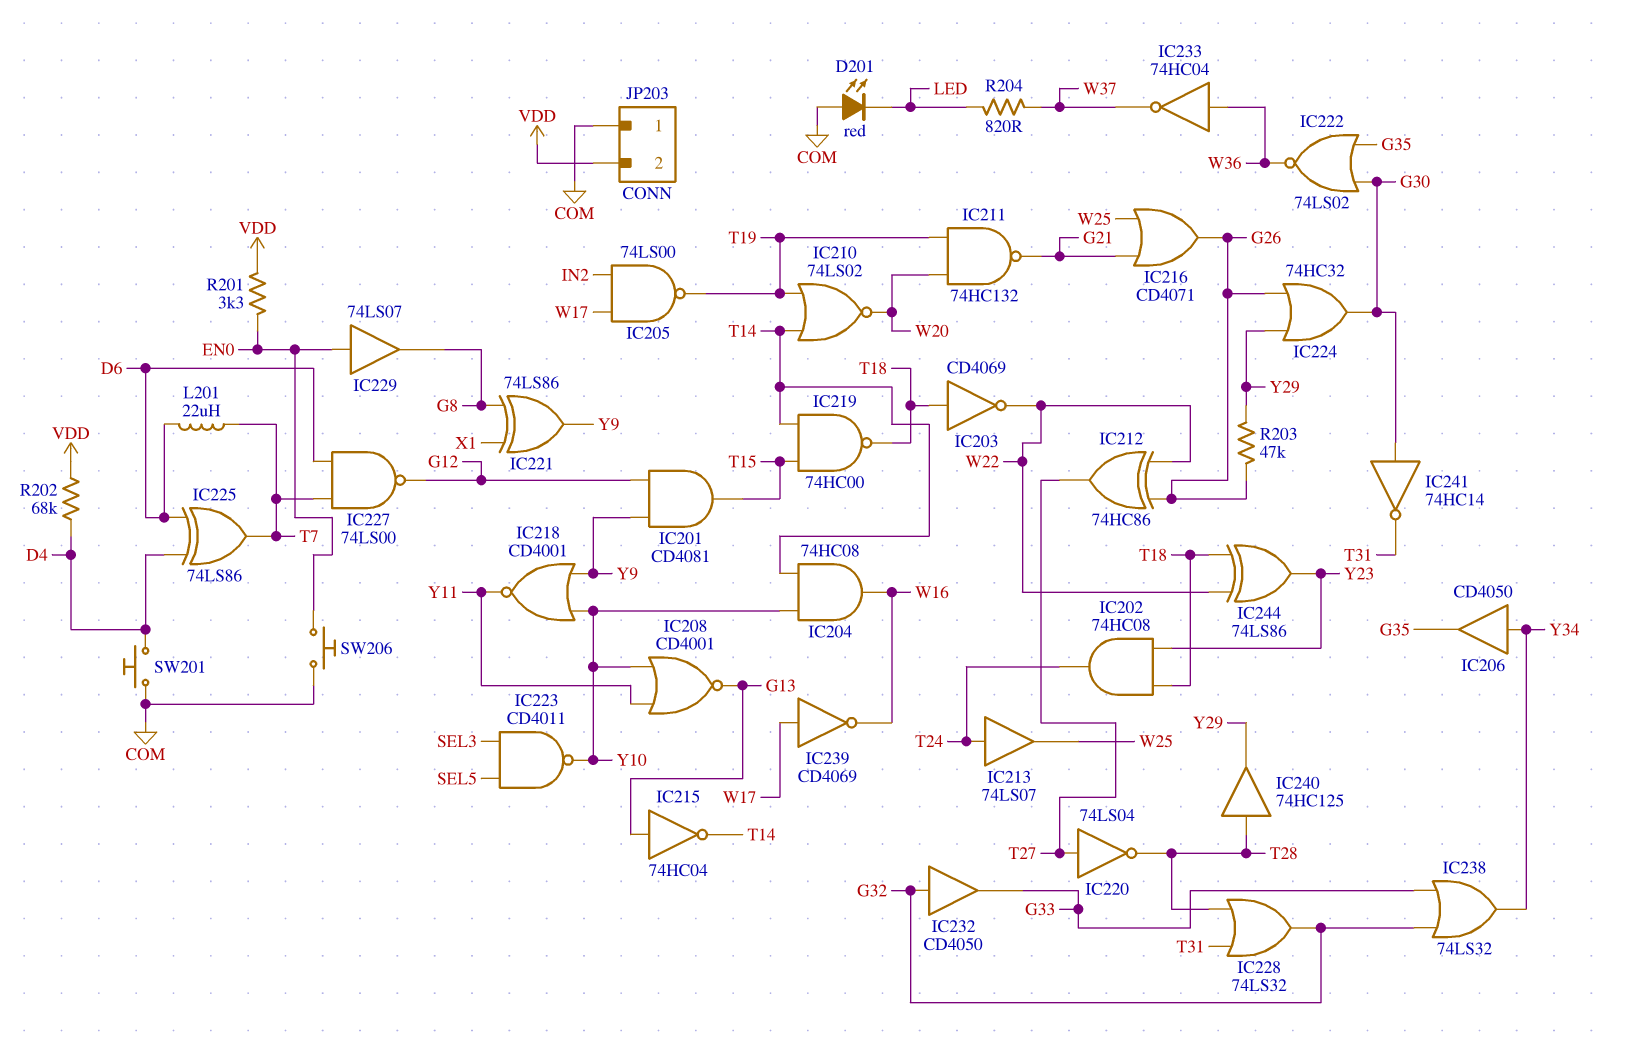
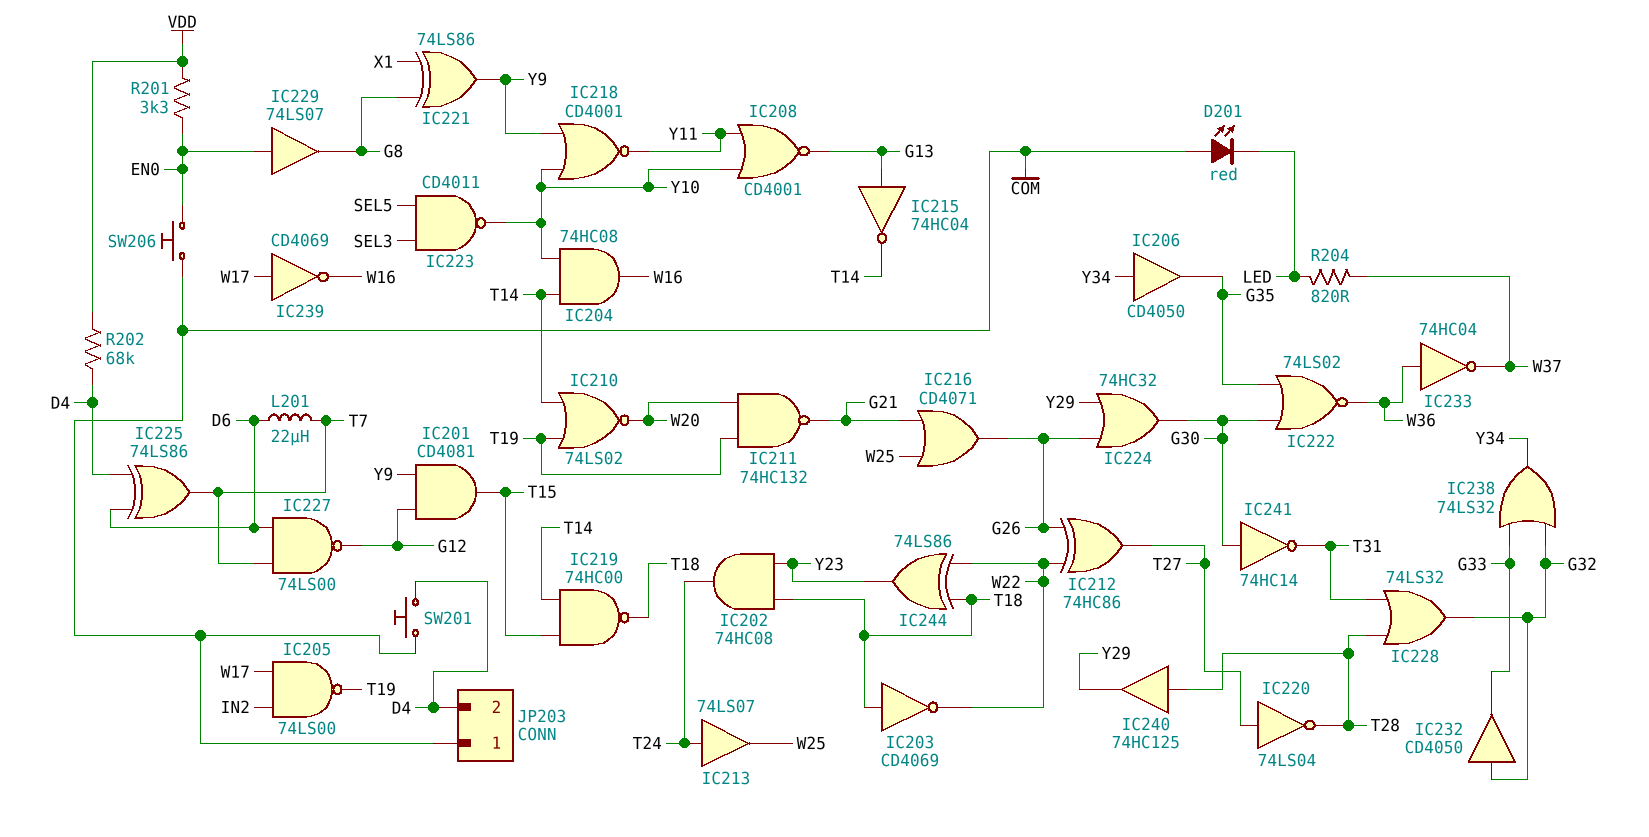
JP203 pin 2: VDD -> D4
R203: 47k (G26, Y29) -> none

